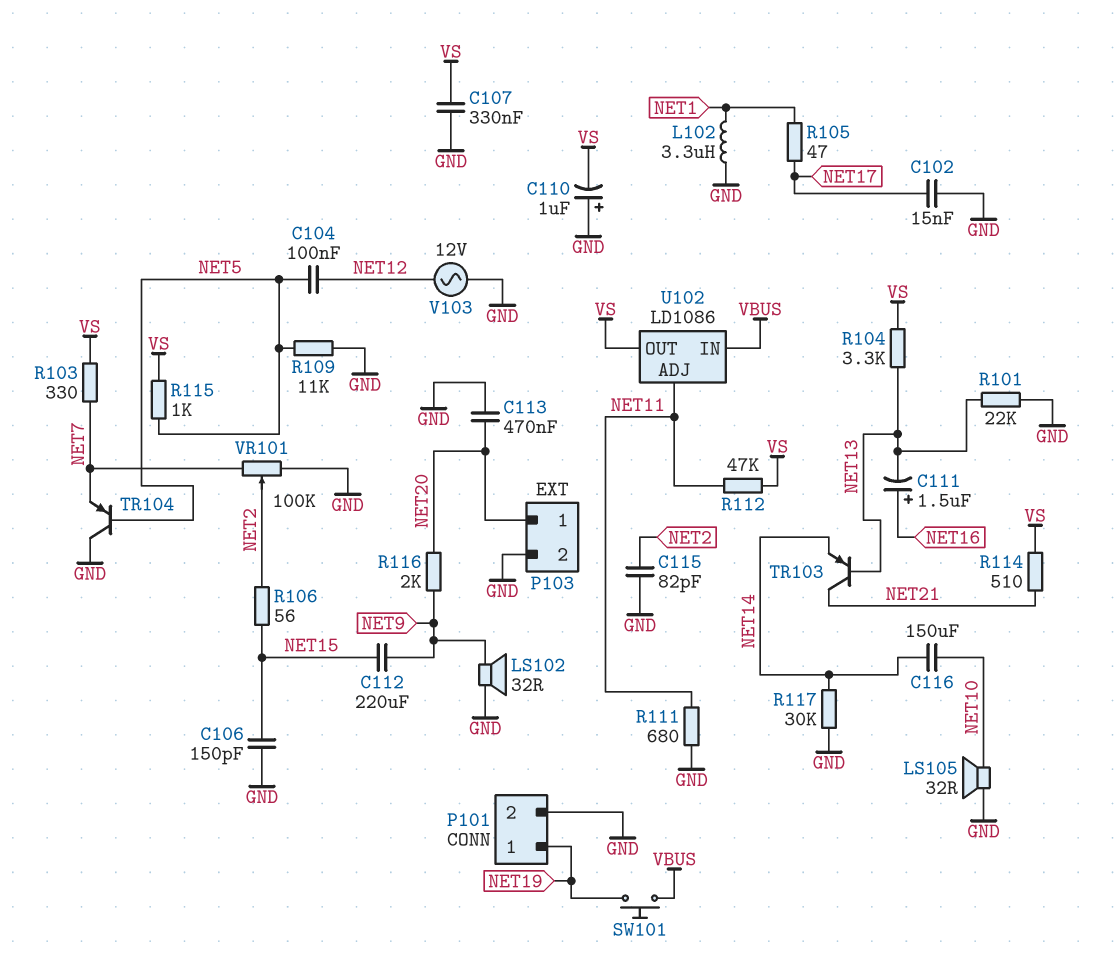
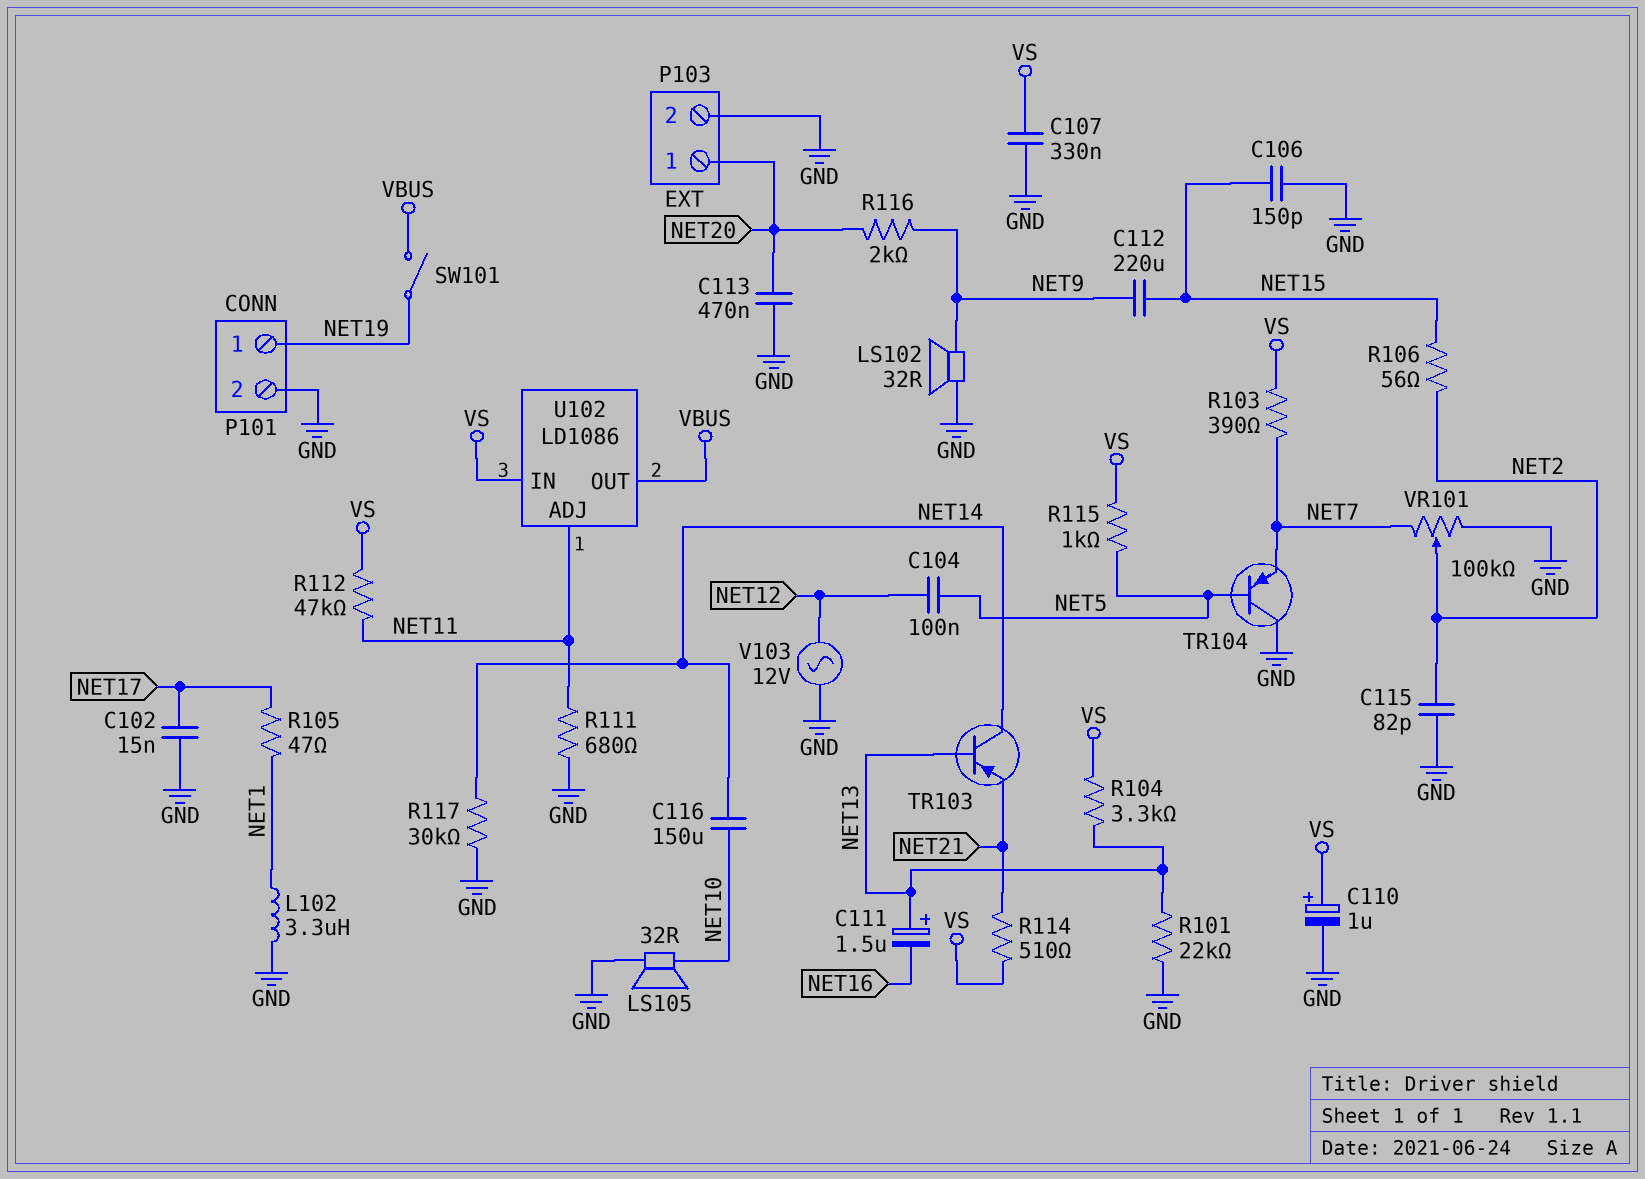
C110: 1uF (plus GND, minus VS) -> 1uF (plus VS, minus GND)
C111: 1.5uF (plus NET16, minus NET13) -> 1.5uF (plus NET13, minus NET16)
R103: 330 (NET7, VS) -> 390 (NET7, VS)
R109: 11k (GND, NET5) -> none
SW101: button (NET19, VBUS) -> switch (NET19, VBUS)
TR103: PNP (B NET13, C NET21, E NET14) -> PNP (B NET13, C NET14, E NET21)
U102 pin IN: VBUS -> VS
U102 pin OUT: VS -> VBUS

